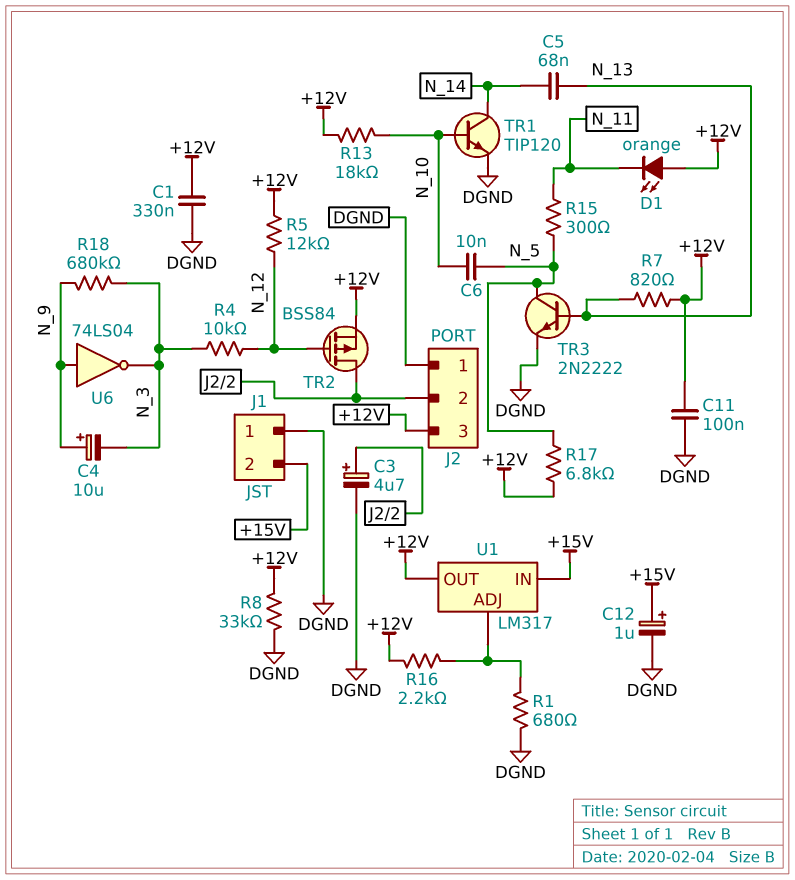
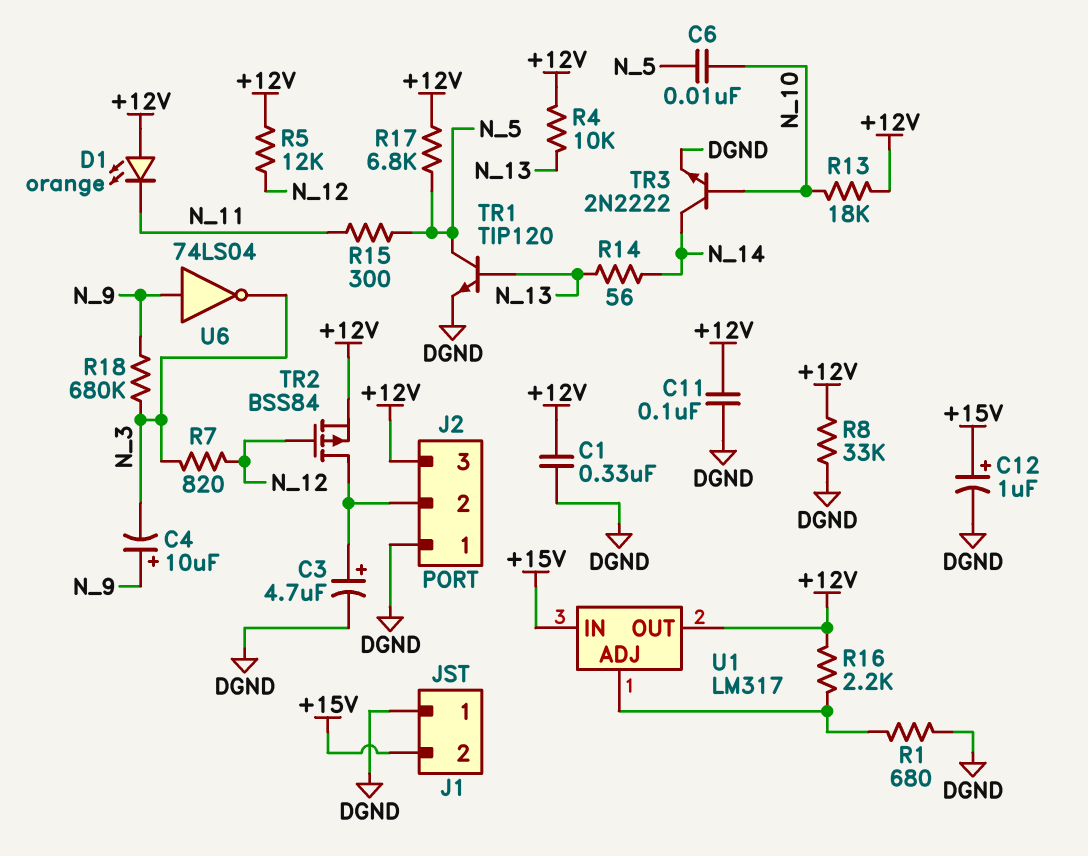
C5: 68nF (N_13, N_14) -> none
R4: 10k (N_3, N_12) -> 10k (+12V, N_13)
R7: 820 (+12V, N_13) -> 820 (N_3, N_12)
R14: none -> 56 (N_13, N_14)
TR1: NPN TIP120 (B N_10, C N_14, E DGND) -> NPN TIP120 (B N_13, C N_5, E DGND)
TR3: NPN 2N2222 (B N_13, C N_5, E DGND) -> NPN 2N2222 (B N_10, C N_14, E DGND)

